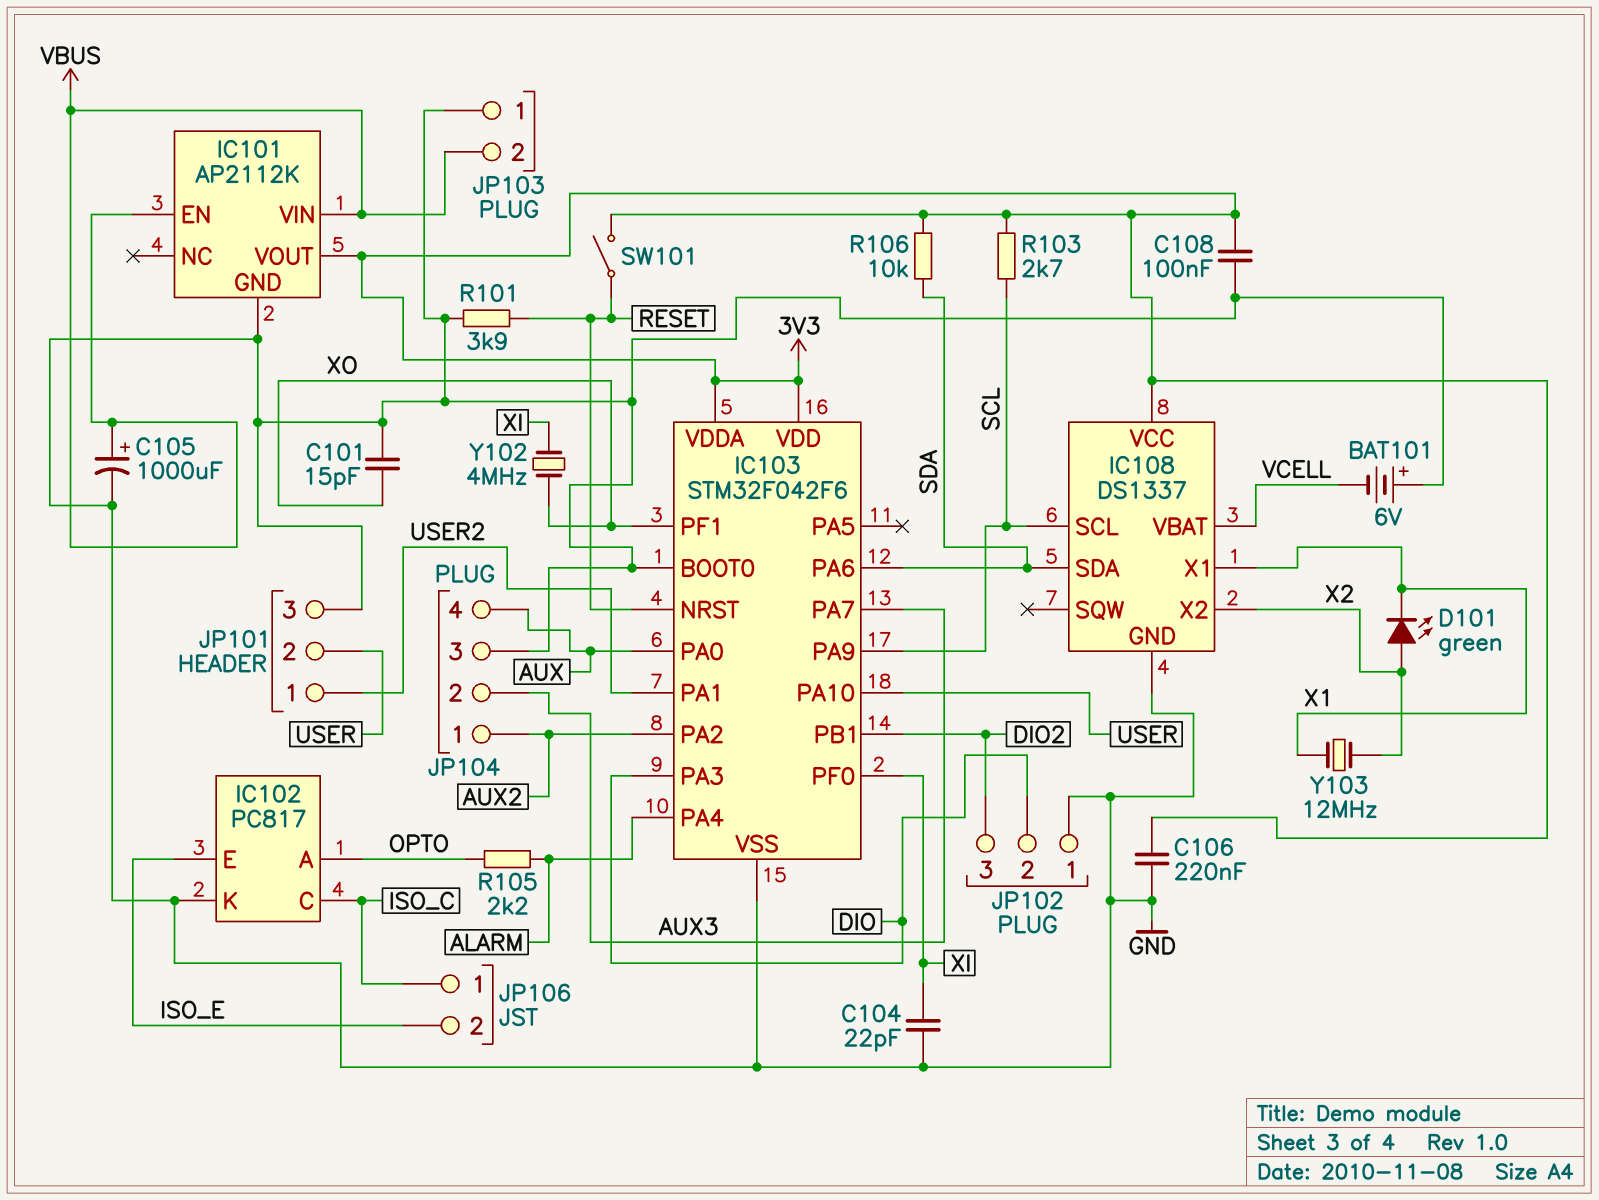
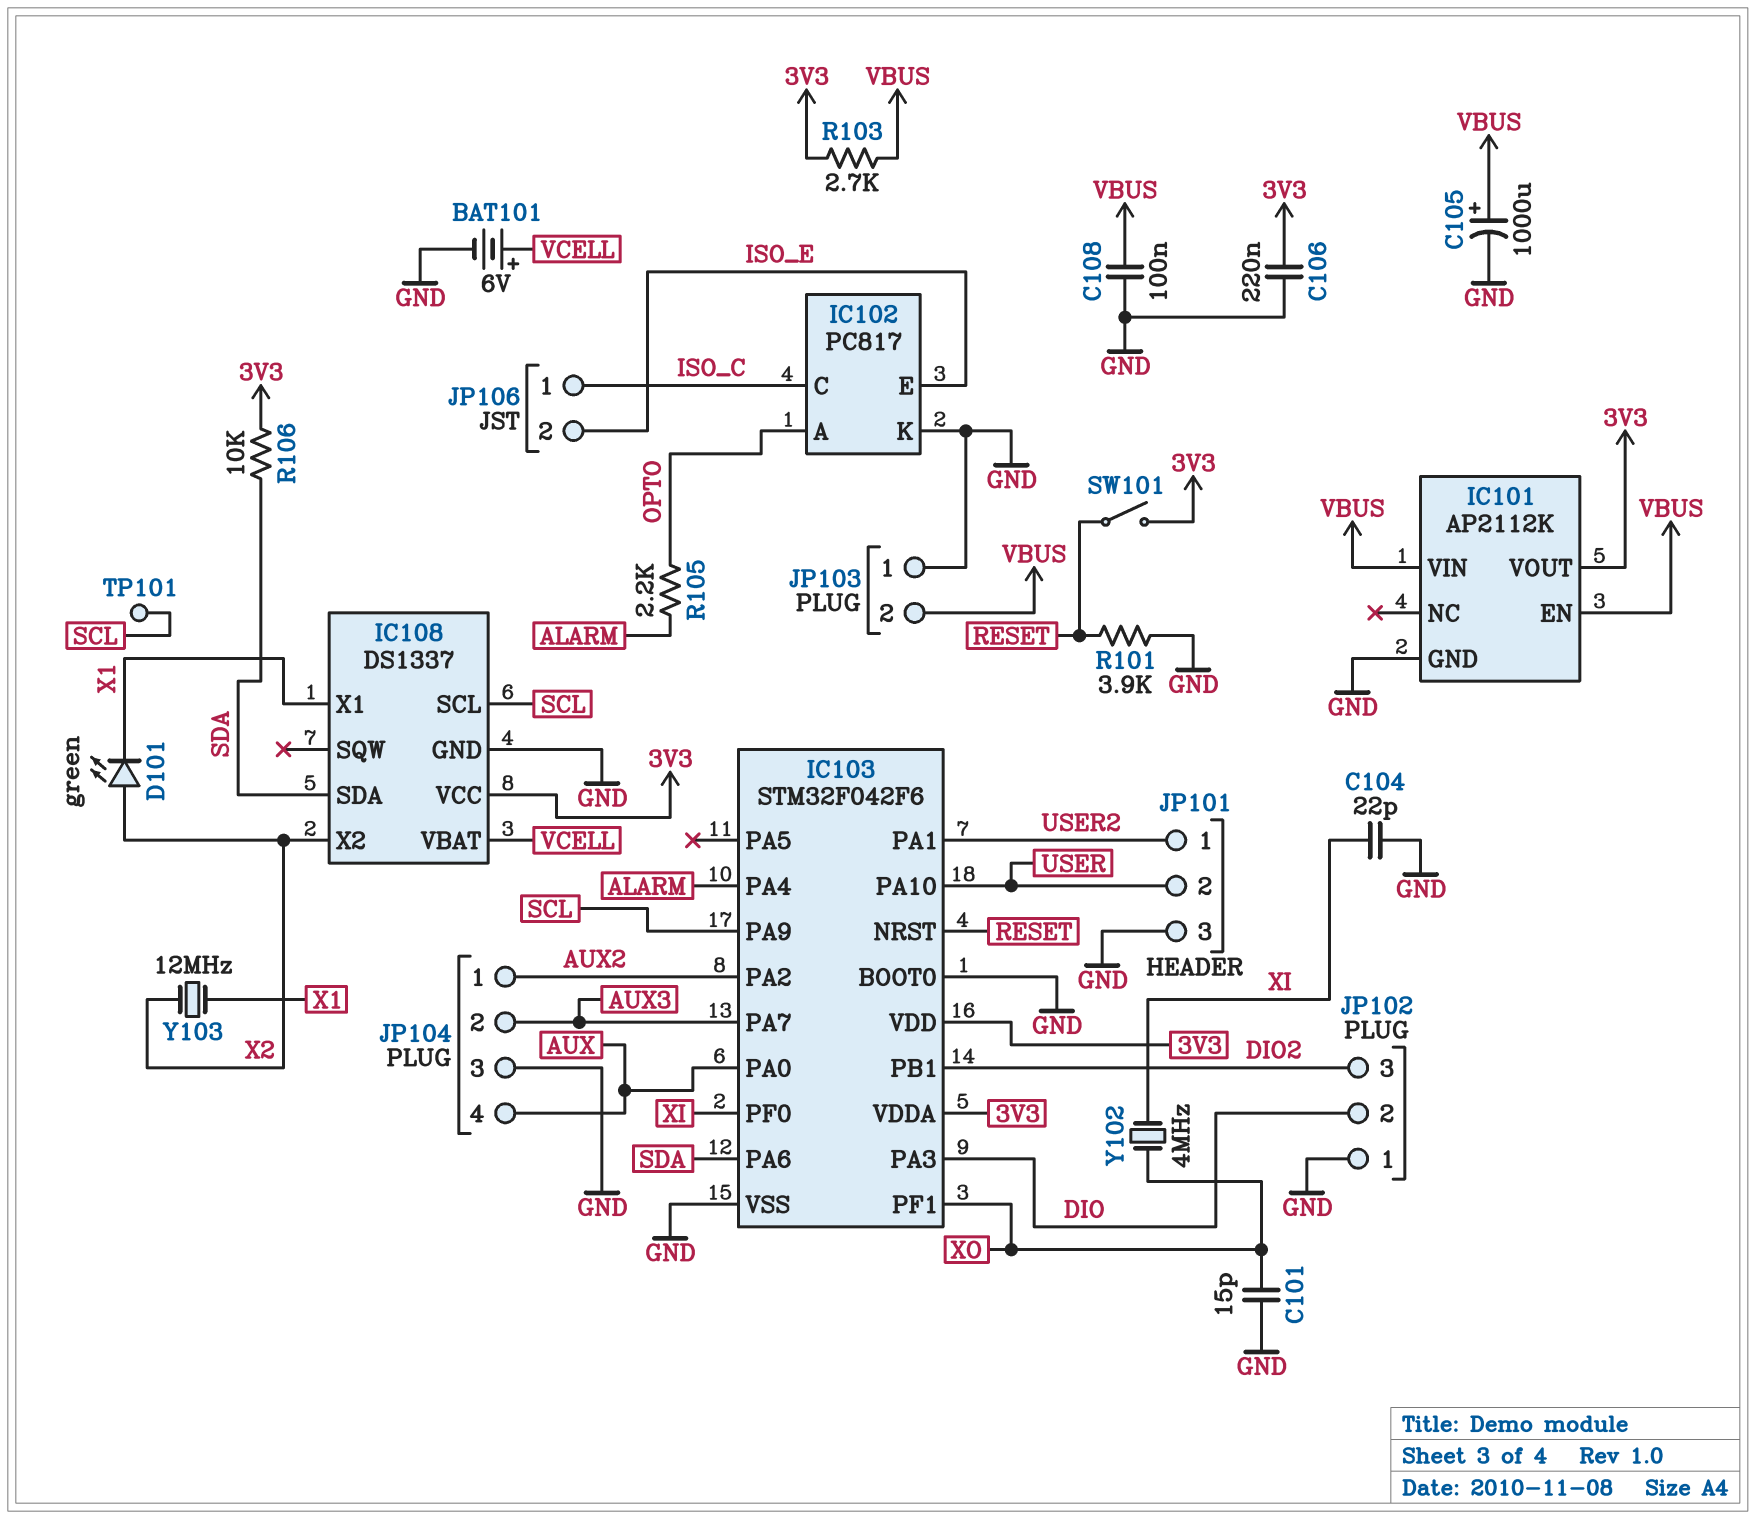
BAT101: 6V (plus GND, minus VCELL) -> 6V (plus VCELL, minus GND)
C108: 100nF (3V3, GND) -> 100nF (GND, VBUS)
R103: 2.7k (3V3, SCL) -> 2.7k (3V3, VBUS)
TP101: none -> test point (SCL)

